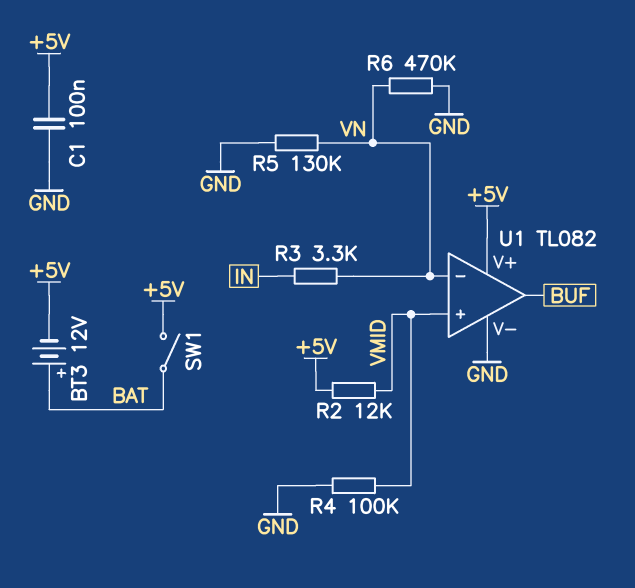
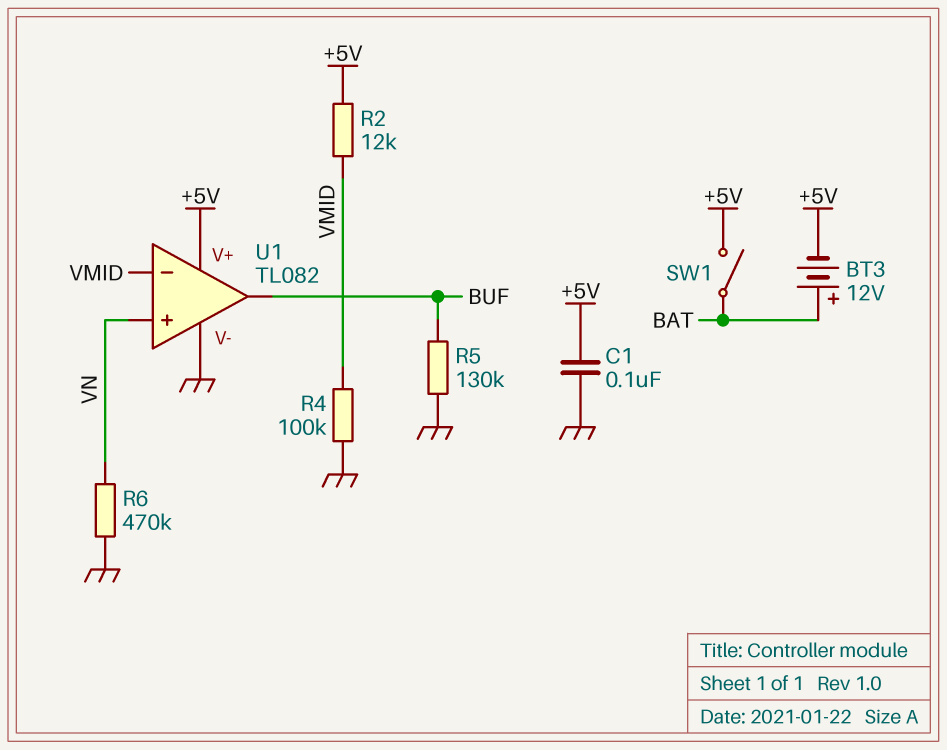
R3: 3.3k (IN, VN) -> none
R5: 130k (GND, VN) -> 130k (BUF, GND)
U1 pin in+: VMID -> VN
U1 pin in-: VN -> VMID

